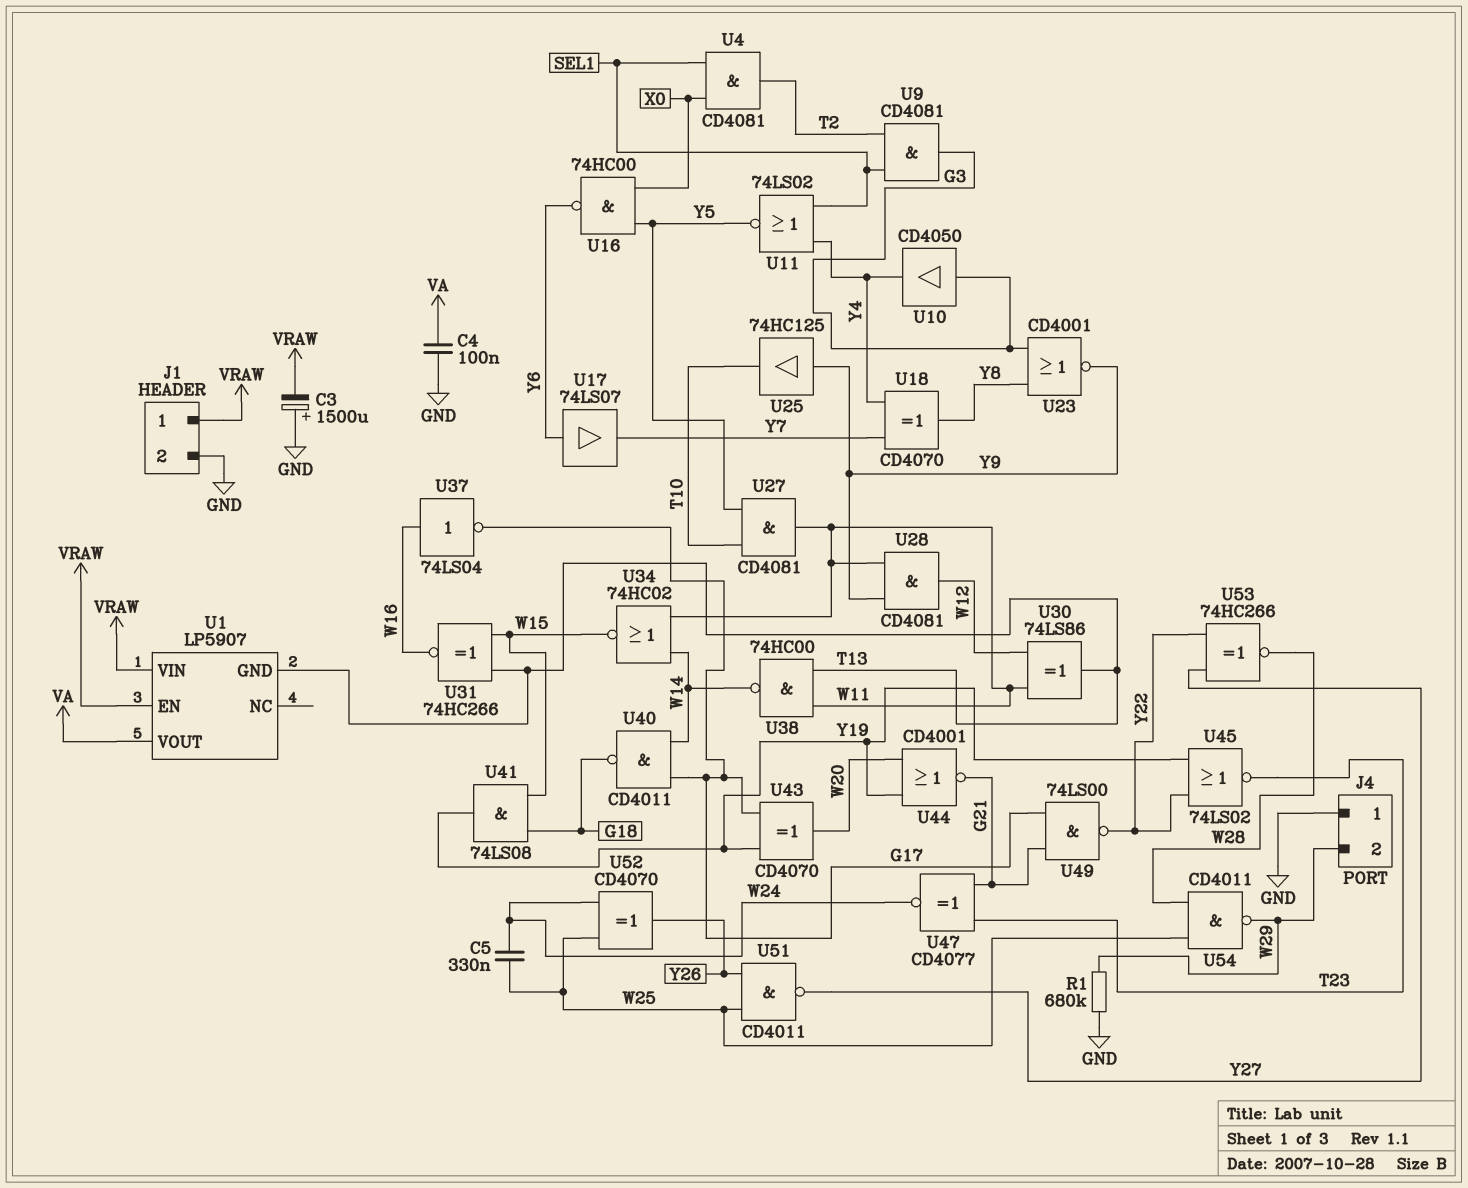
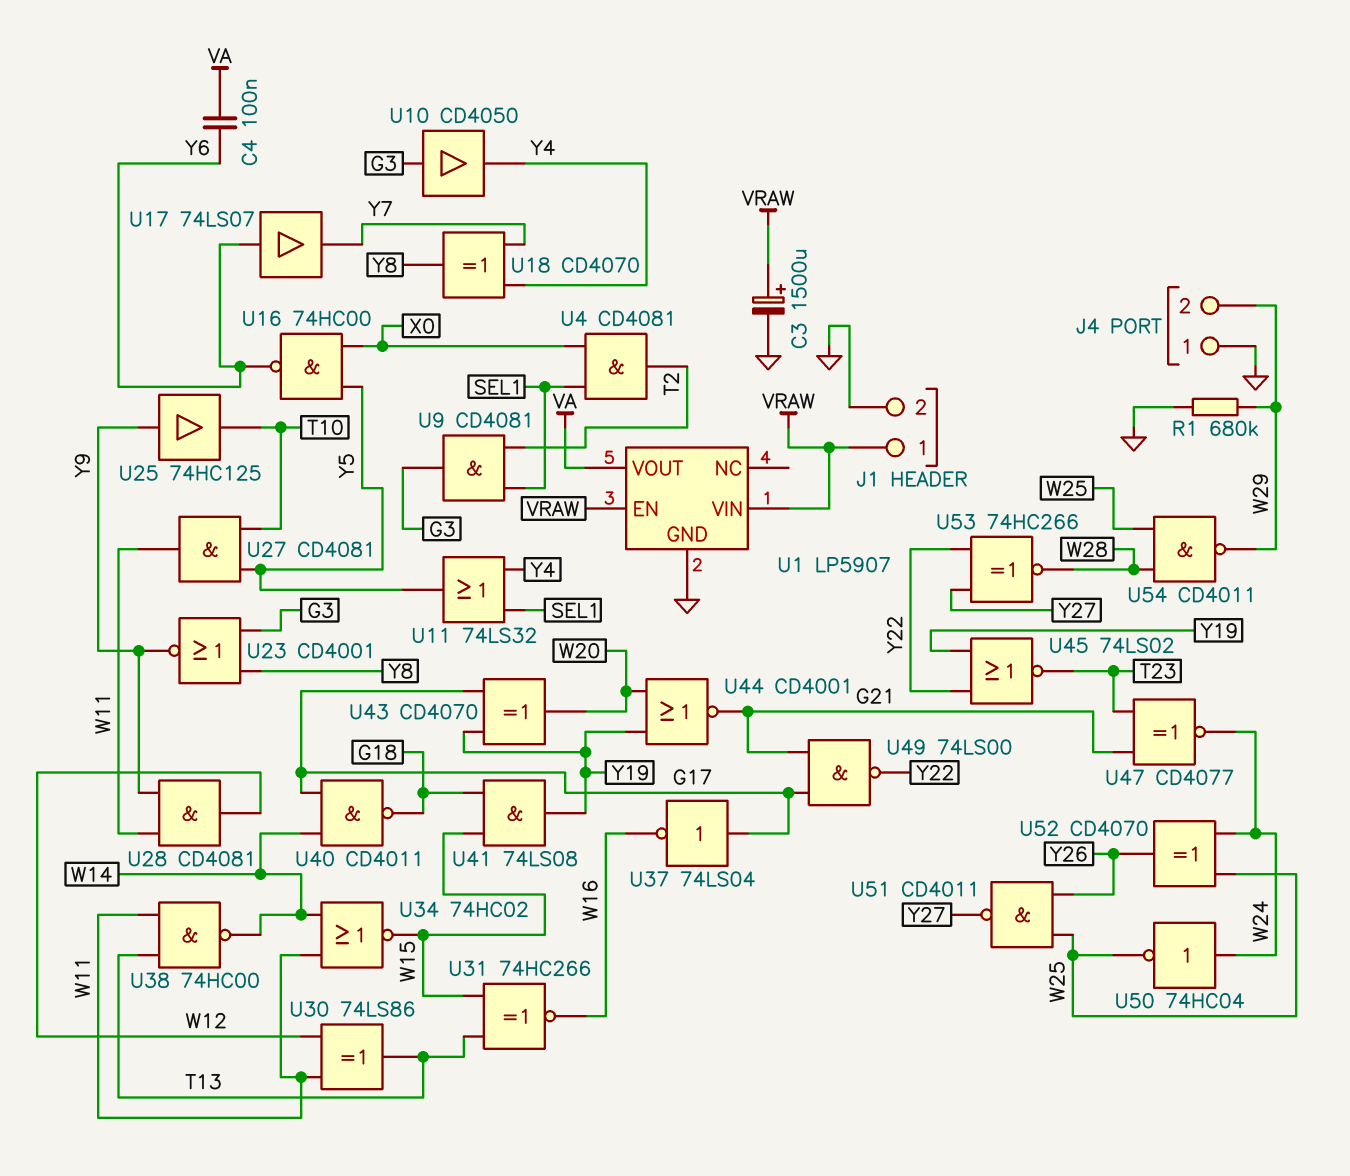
C3: 1500uF (plus GND, minus VRAW) -> 1500uF (plus VRAW, minus GND)
C4: 100nF (GND, VA) -> 100nF (VA, Y6)
C5: 330nF (W24, W25) -> none
U1 pin GND: T13 -> GND
U11: NOR 74LS02 (in SEL1, in Y4, out Y5) -> OR 74LS32 (in SEL1, in Y4, out Y5)
U37: NOT 74LS04 (in W16, out G17) -> NOT 74LS04 (in G17, out W16)
U50: none -> NOT 74HC04 (in W24, out W25)

